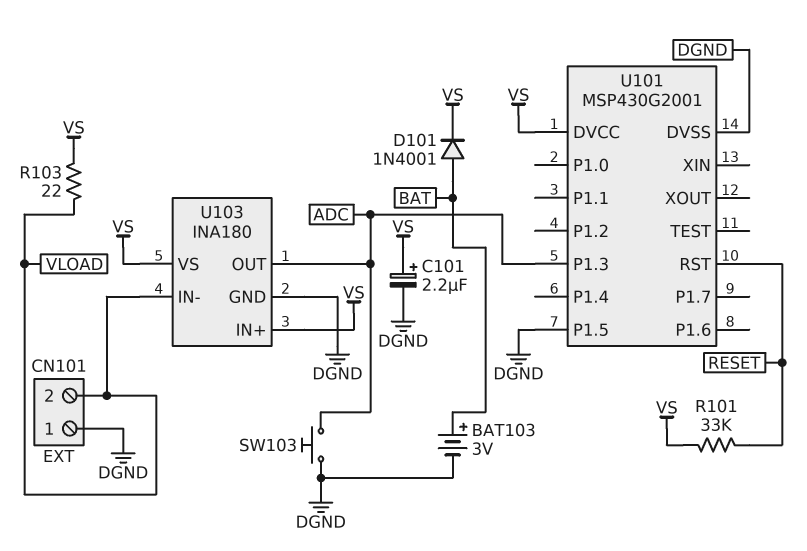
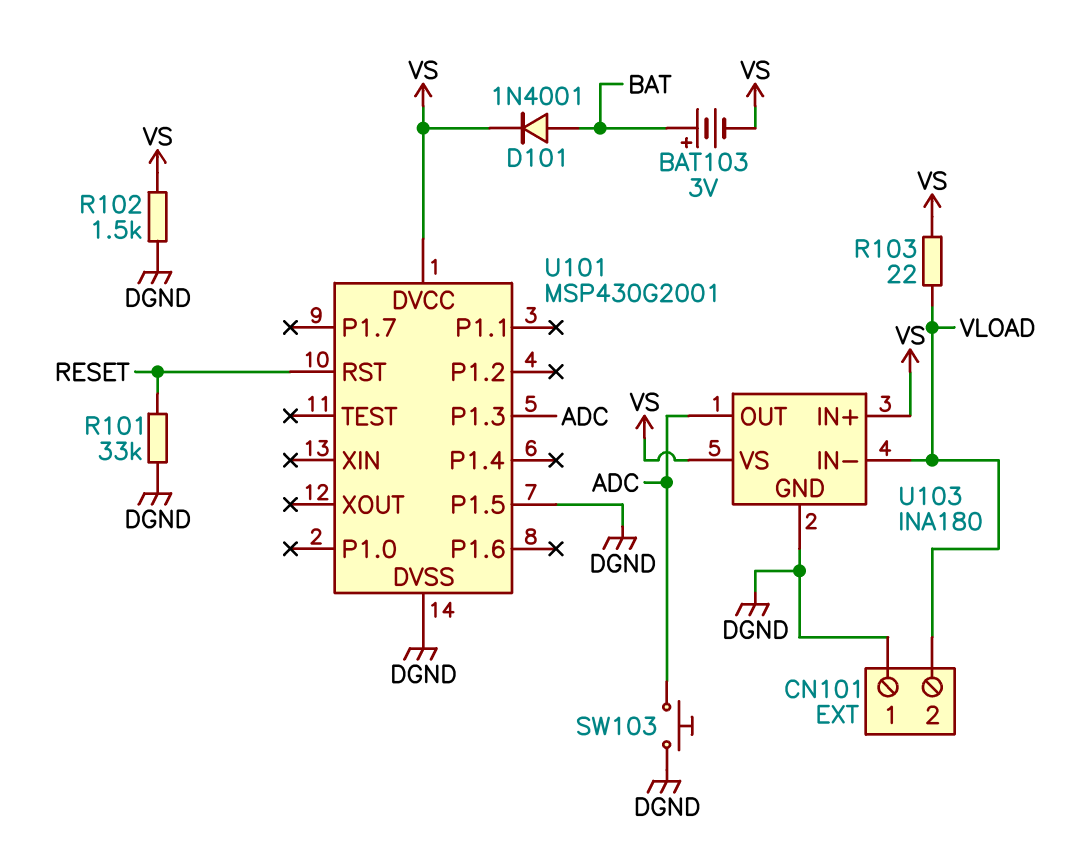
BAT103: 3V (plus BAT, minus DGND) -> 3V (plus BAT, minus VS)
C101: 2.2uF (plus VS, minus DGND) -> none
R101: 33k (RESET, VS) -> 33k (DGND, RESET)
R102: none -> 1.5k (DGND, VS)

